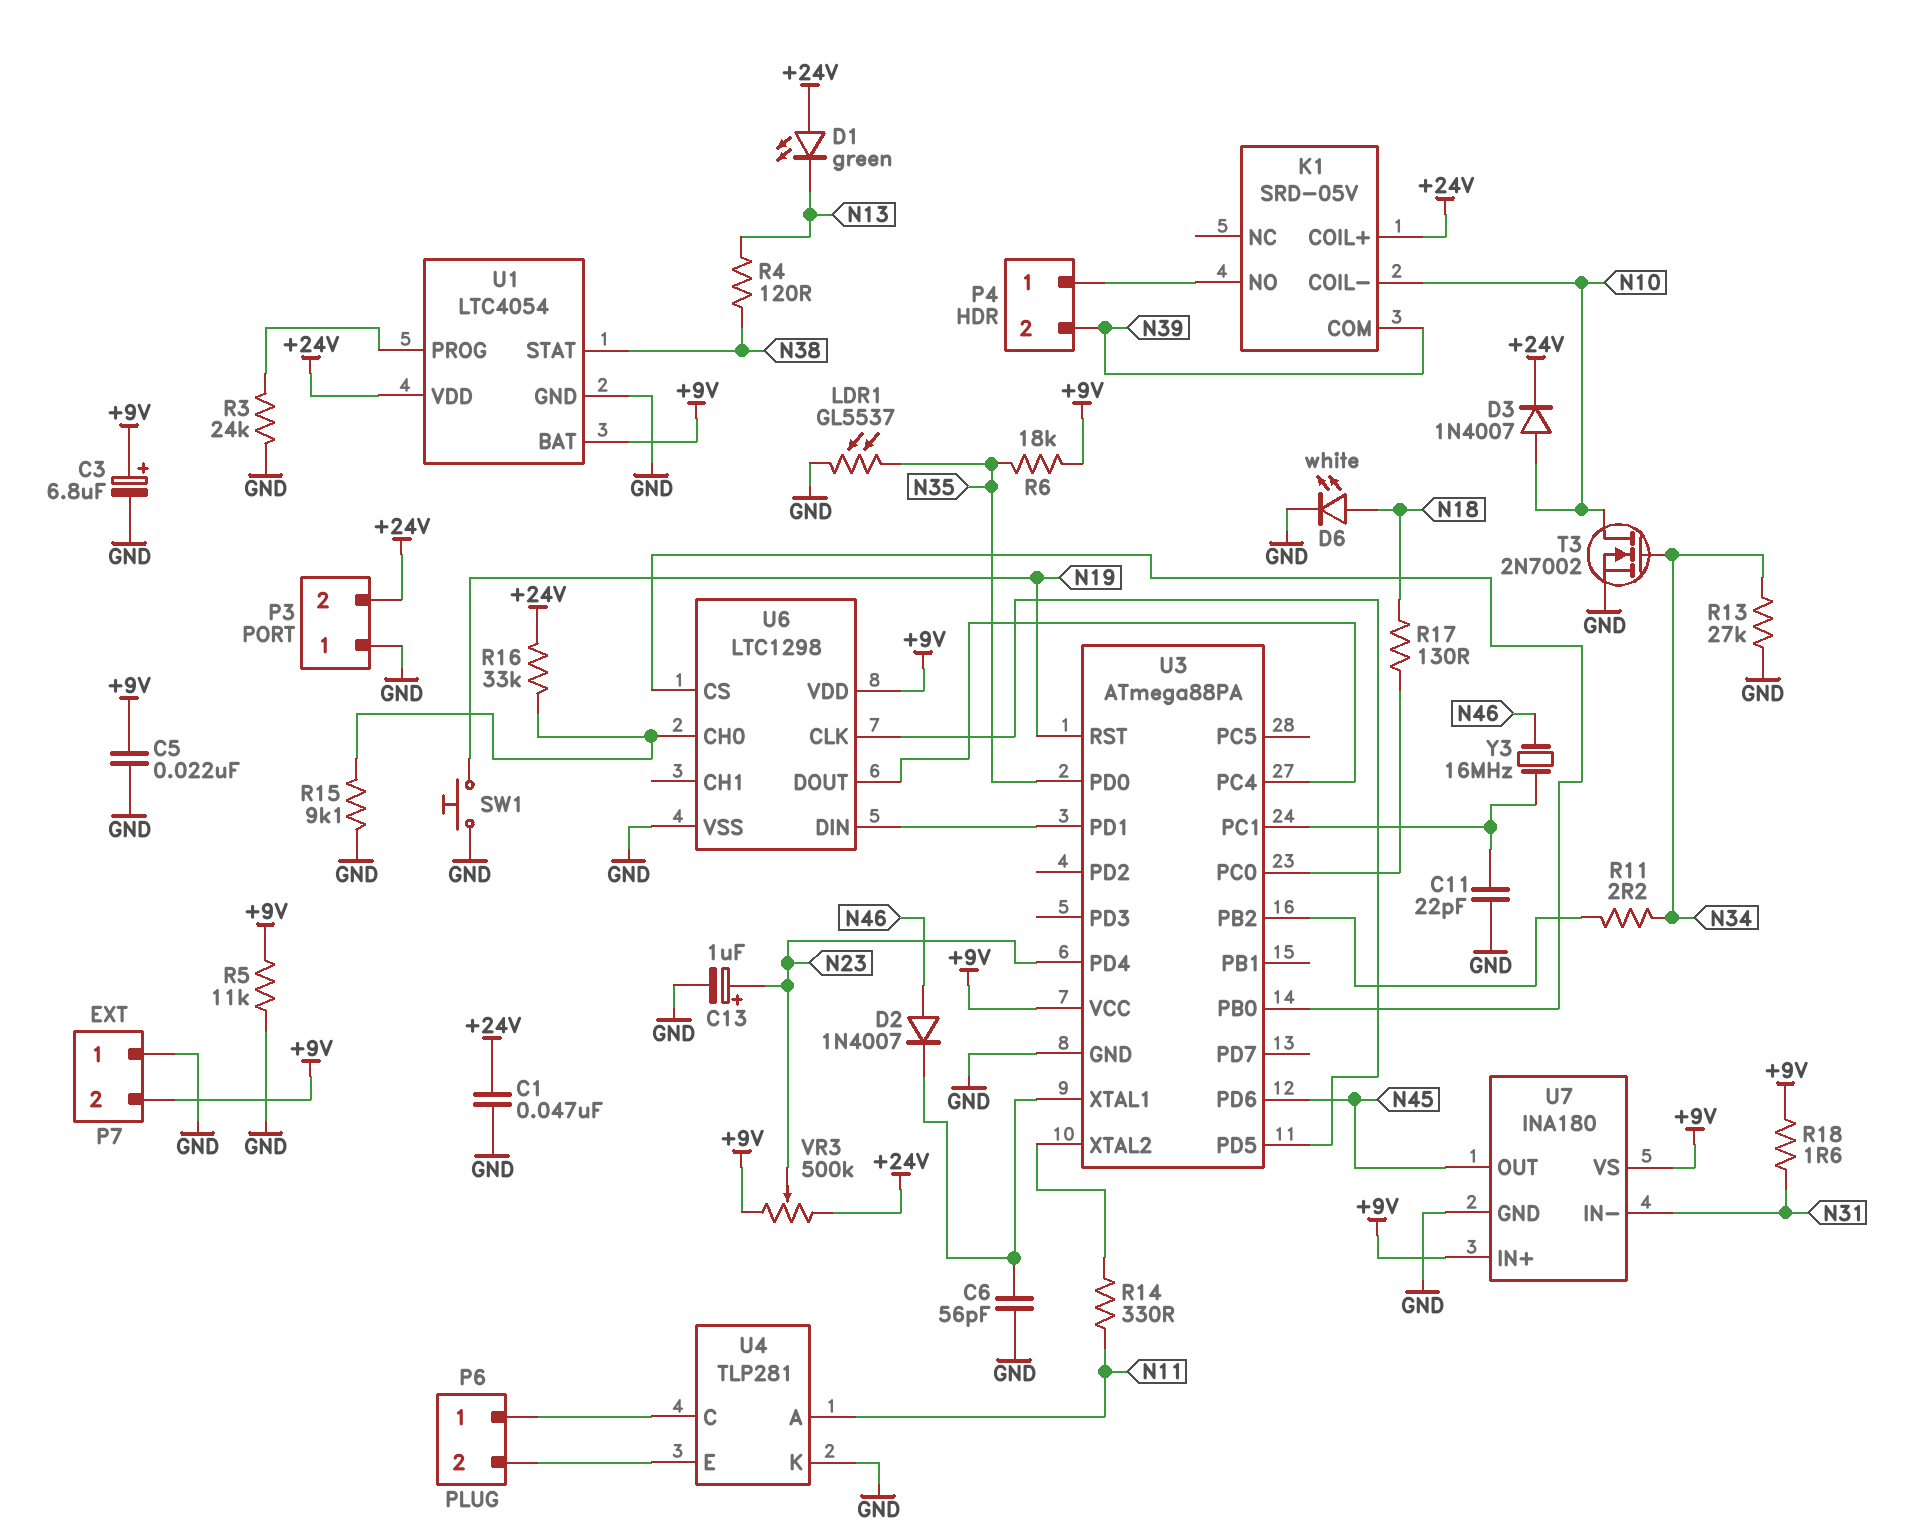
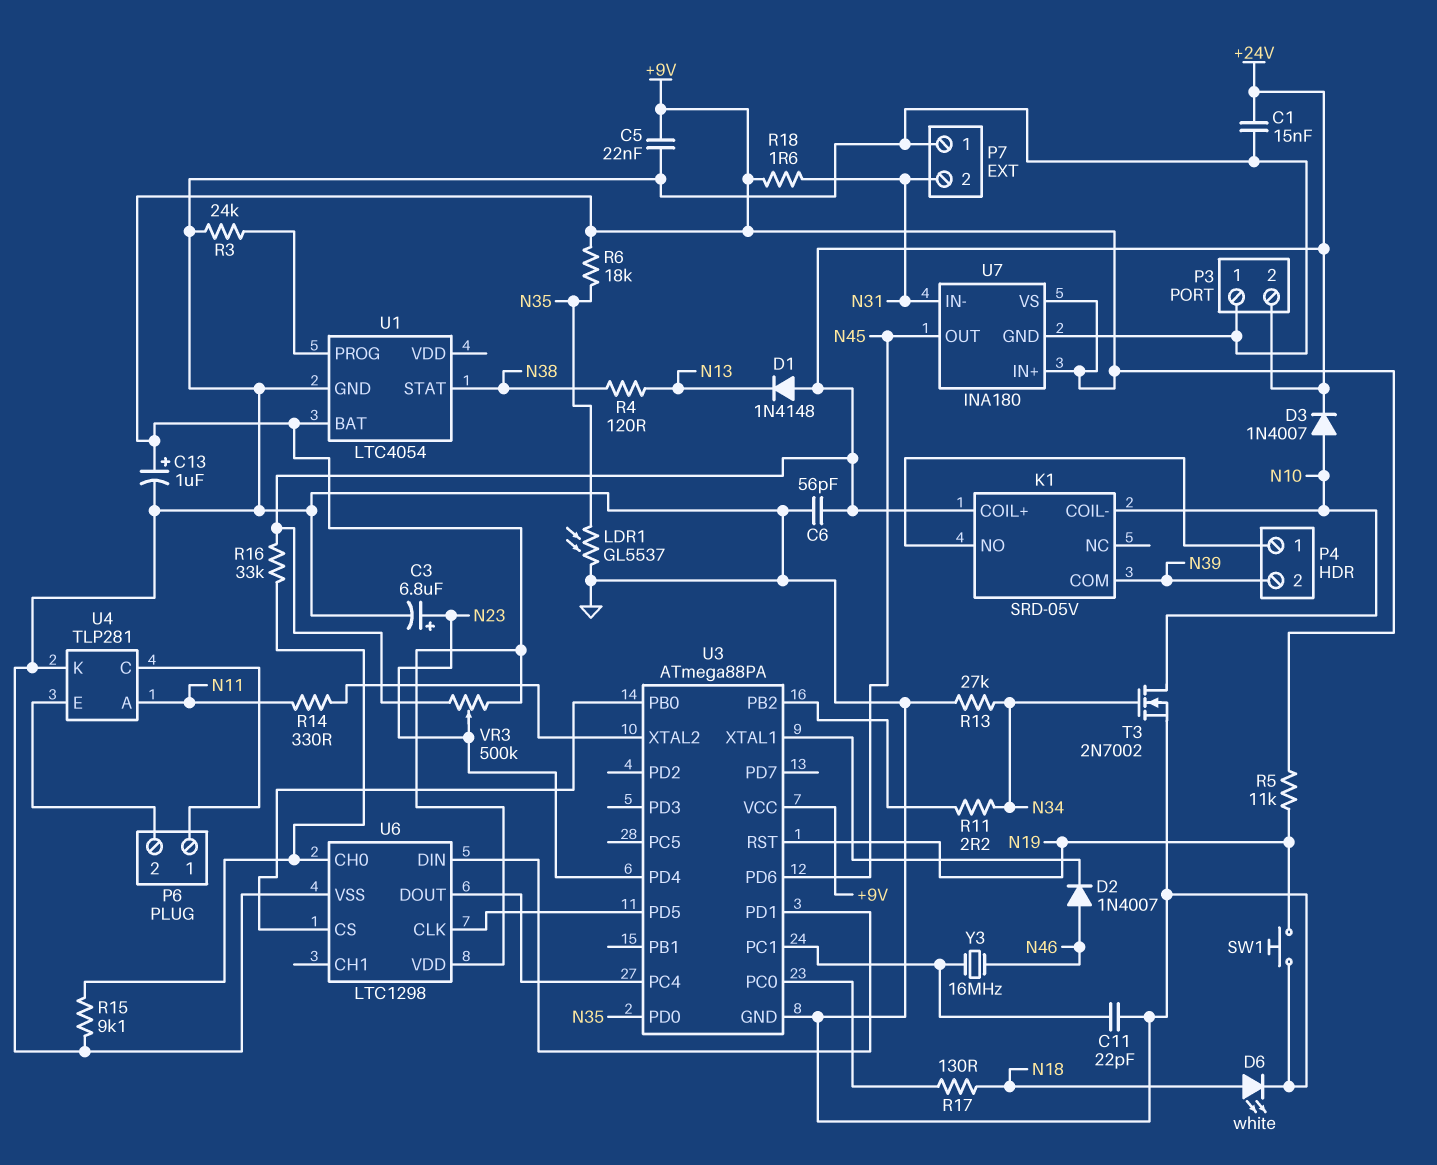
C1: 47nF (+24V, GND) -> 15nF (+24V, GND)
C3: 6.8uF (plus +9V, minus GND) -> 6.8uF (plus N23, minus GND)
C6: 56pF (GND, U3/XTAL1) -> 56pF (+24V, GND)
C13: 1uF (plus N23, minus GND) -> 1uF (plus +9V, minus GND)
D1: LED green (A +24V, K N13) -> diode 1N4148 (A +24V, K N13)
P7 pin 2: +9V -> N31
R5: 11k (+9V, GND) -> 11k (+9V, N19)
U1 pin VDD: +24V -> none

